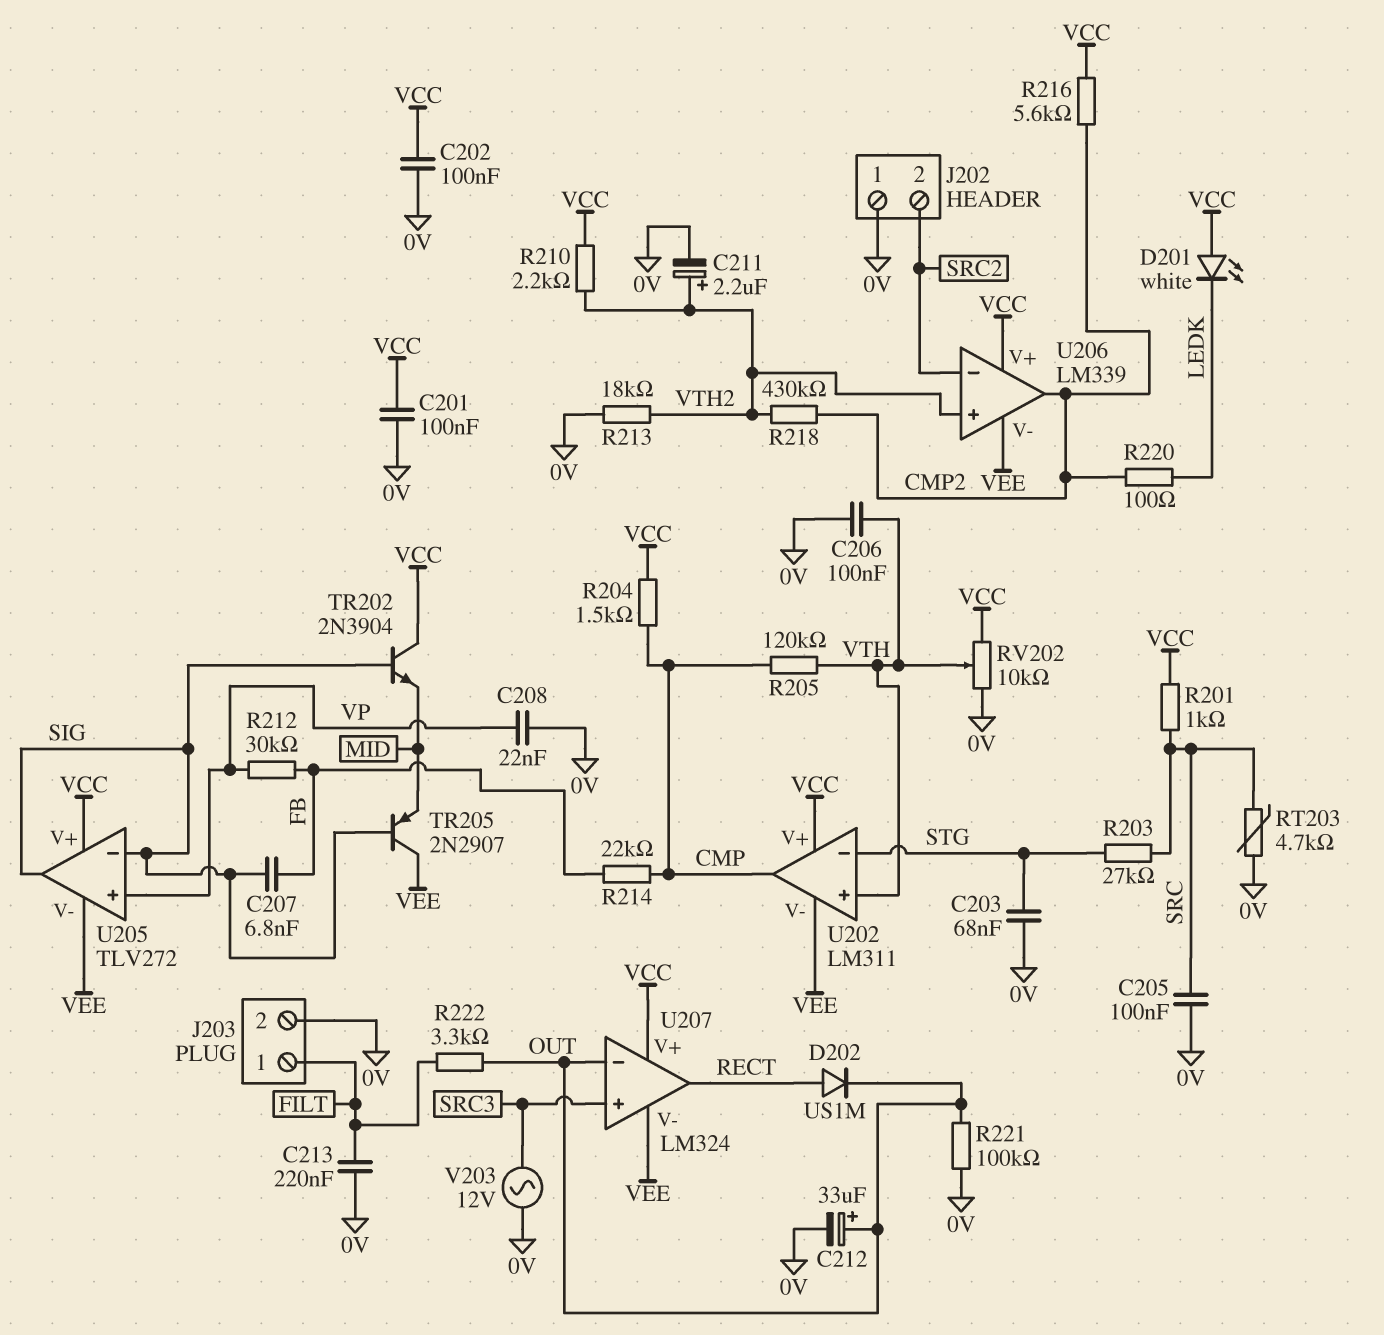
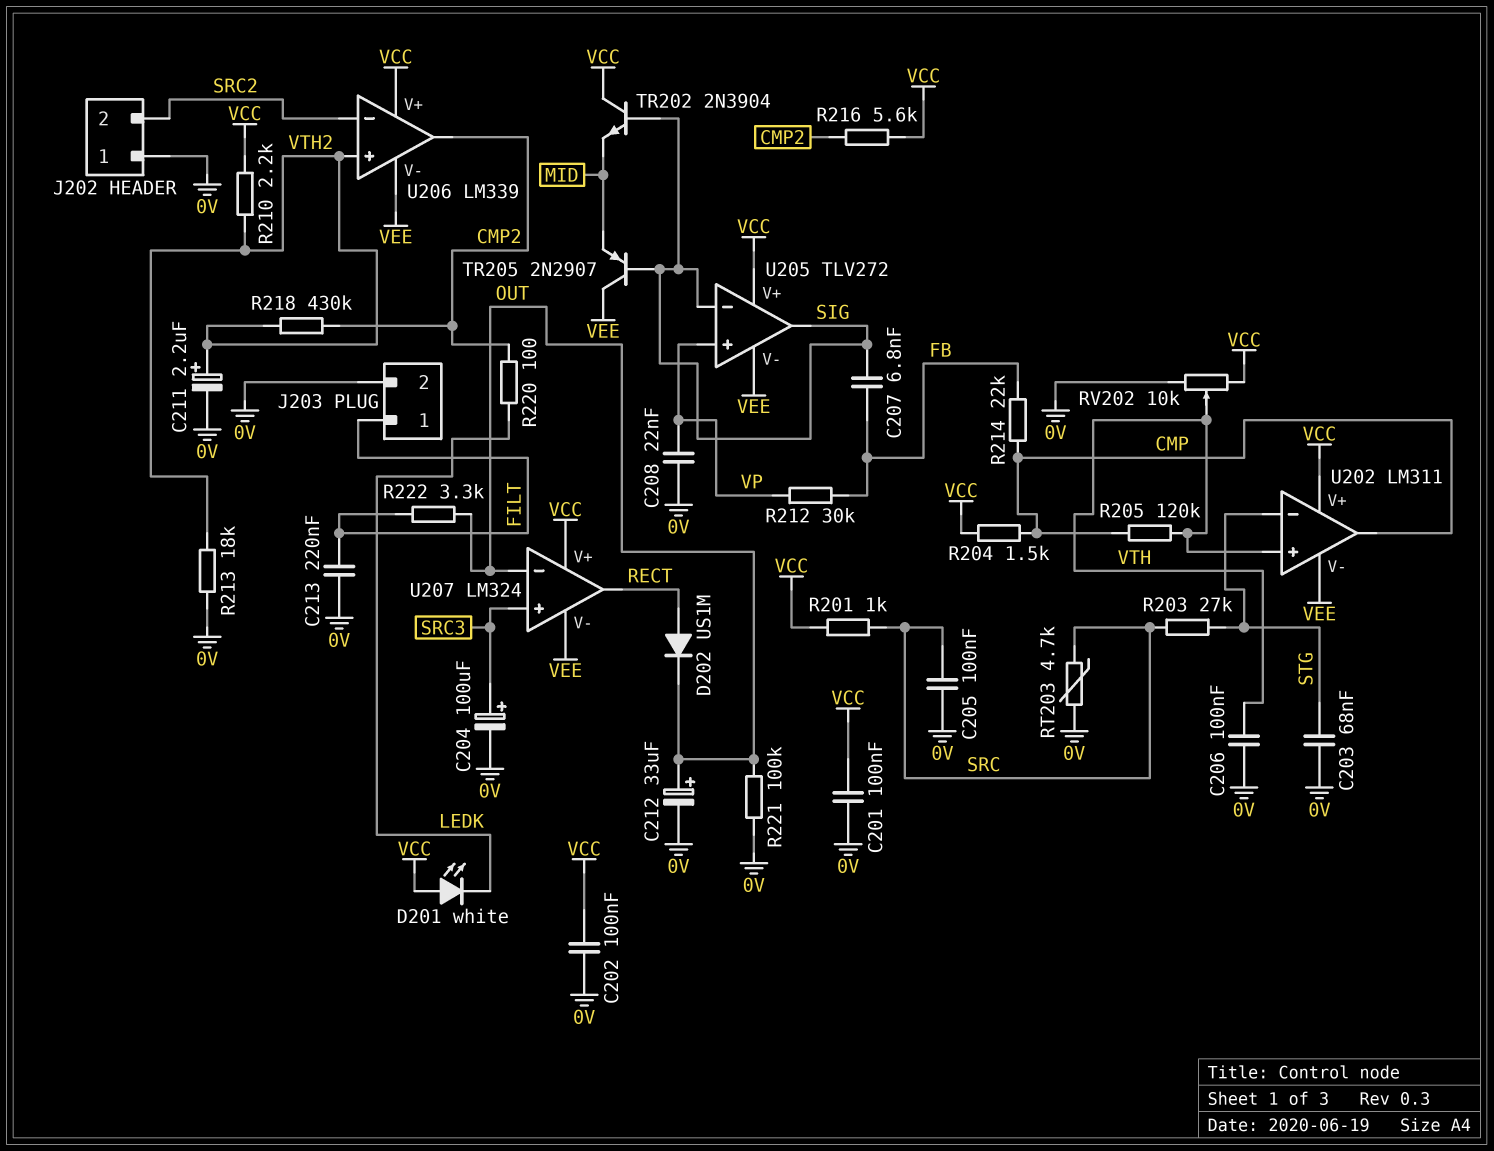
C204: none -> 100uF (plus SRC3, minus 0V)
V203: AC 12V (0V, SRC3) -> none

